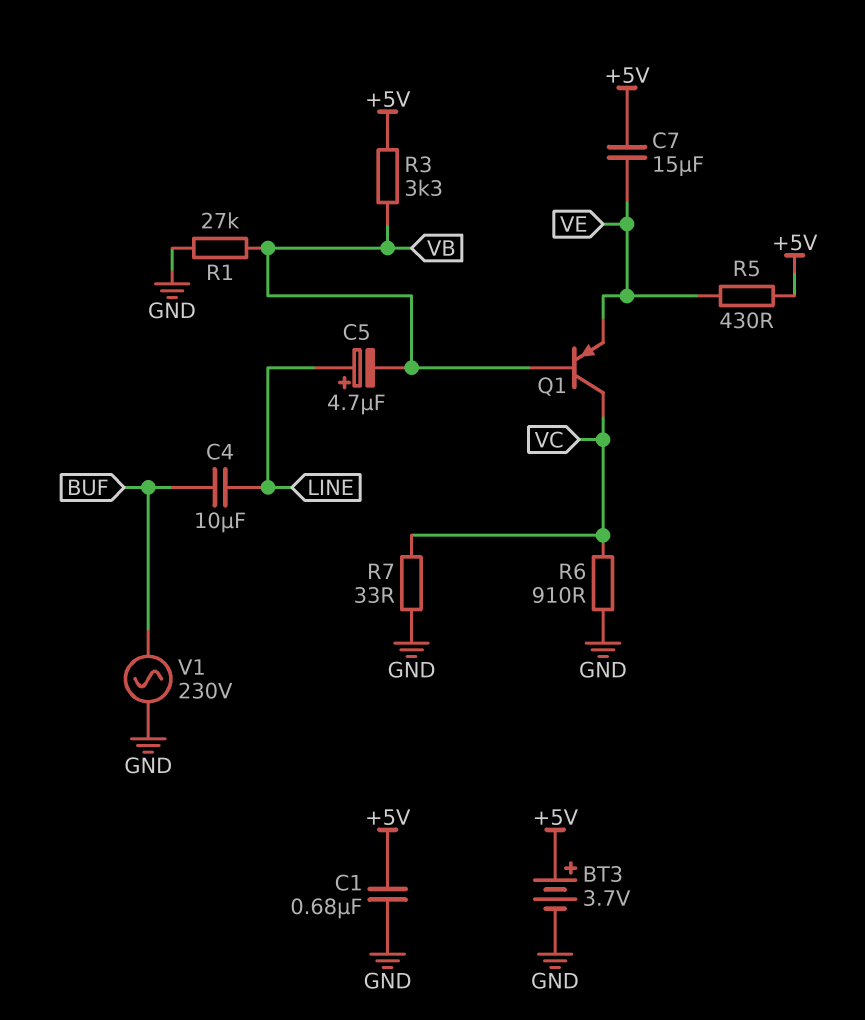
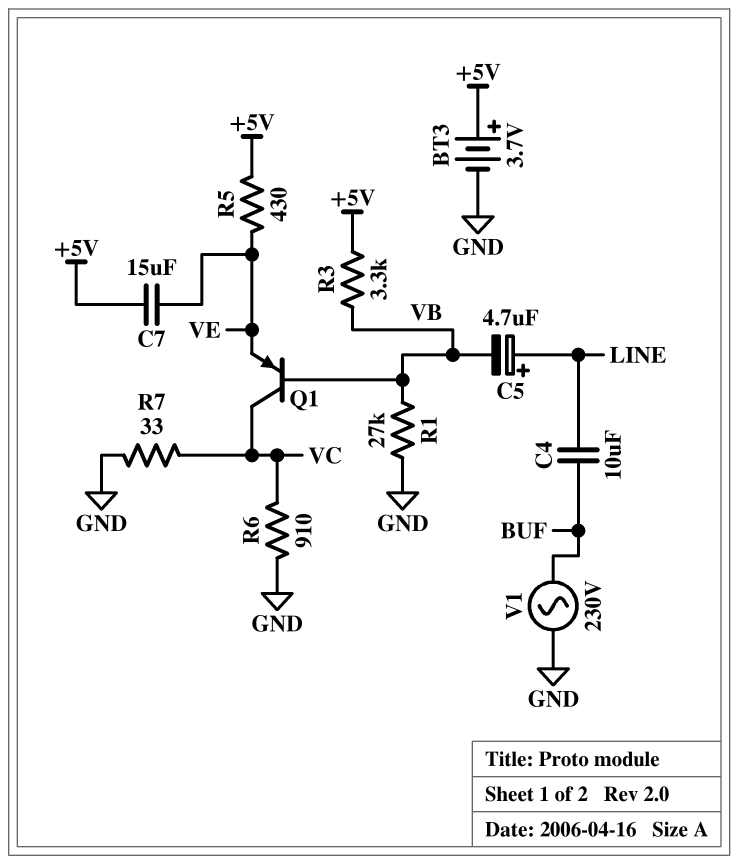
C1: 680nF (+5V, GND) -> none

